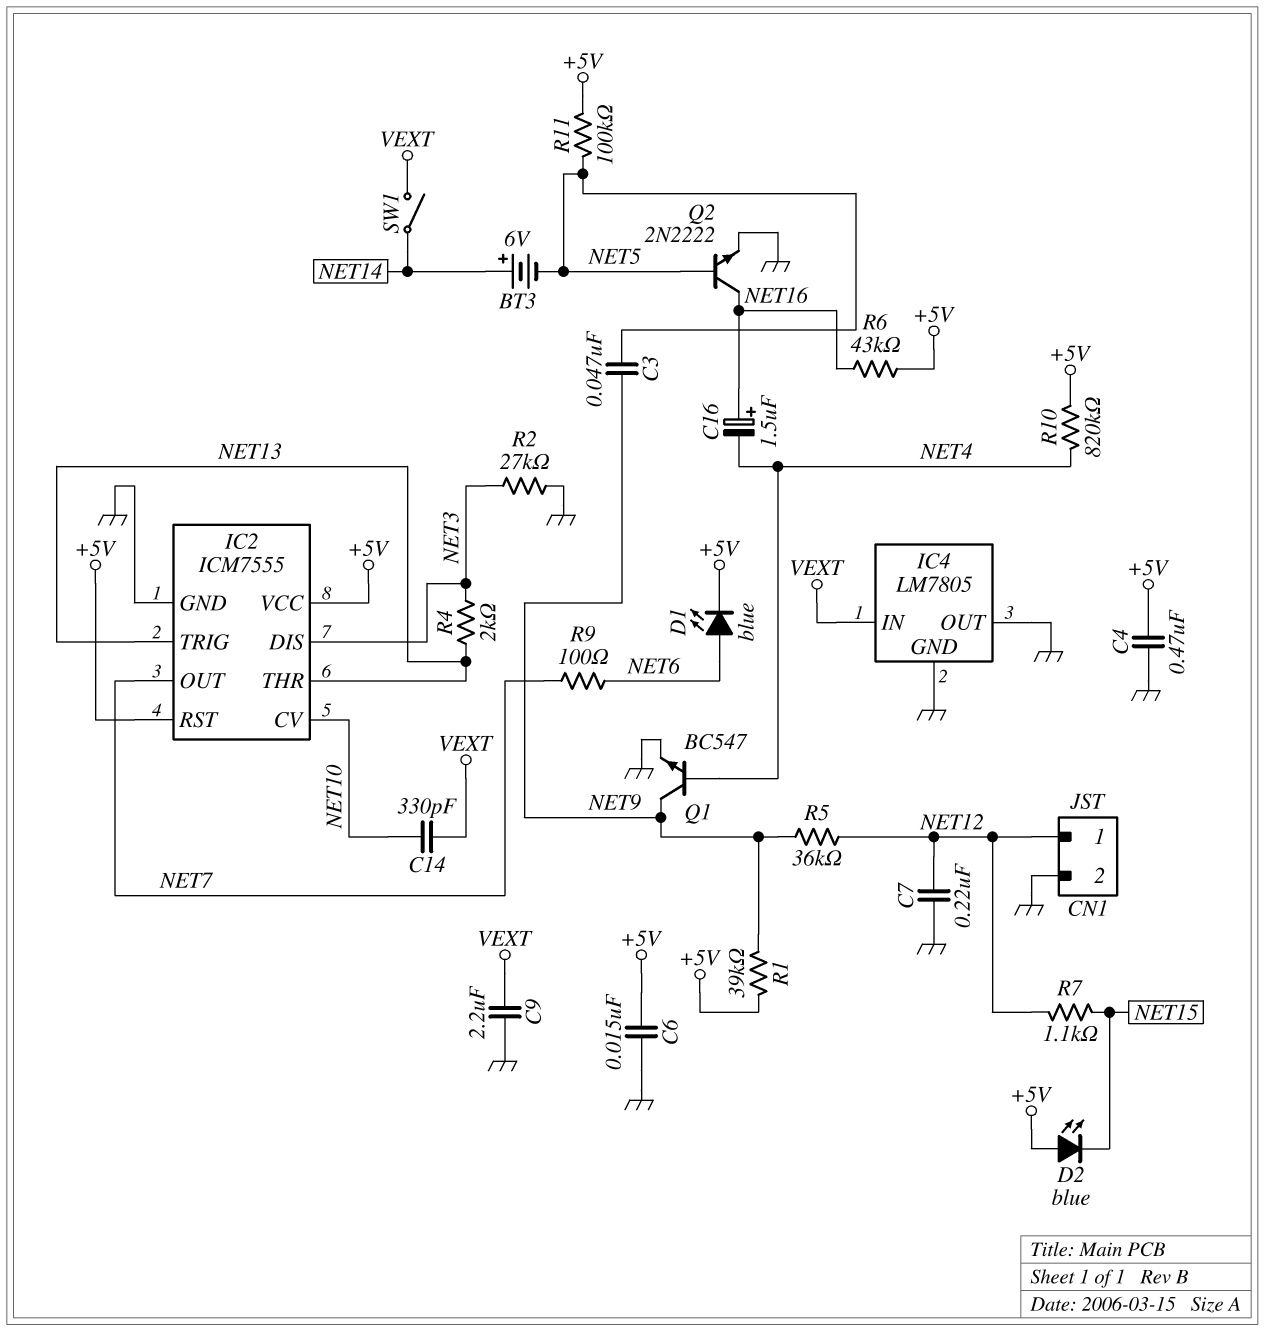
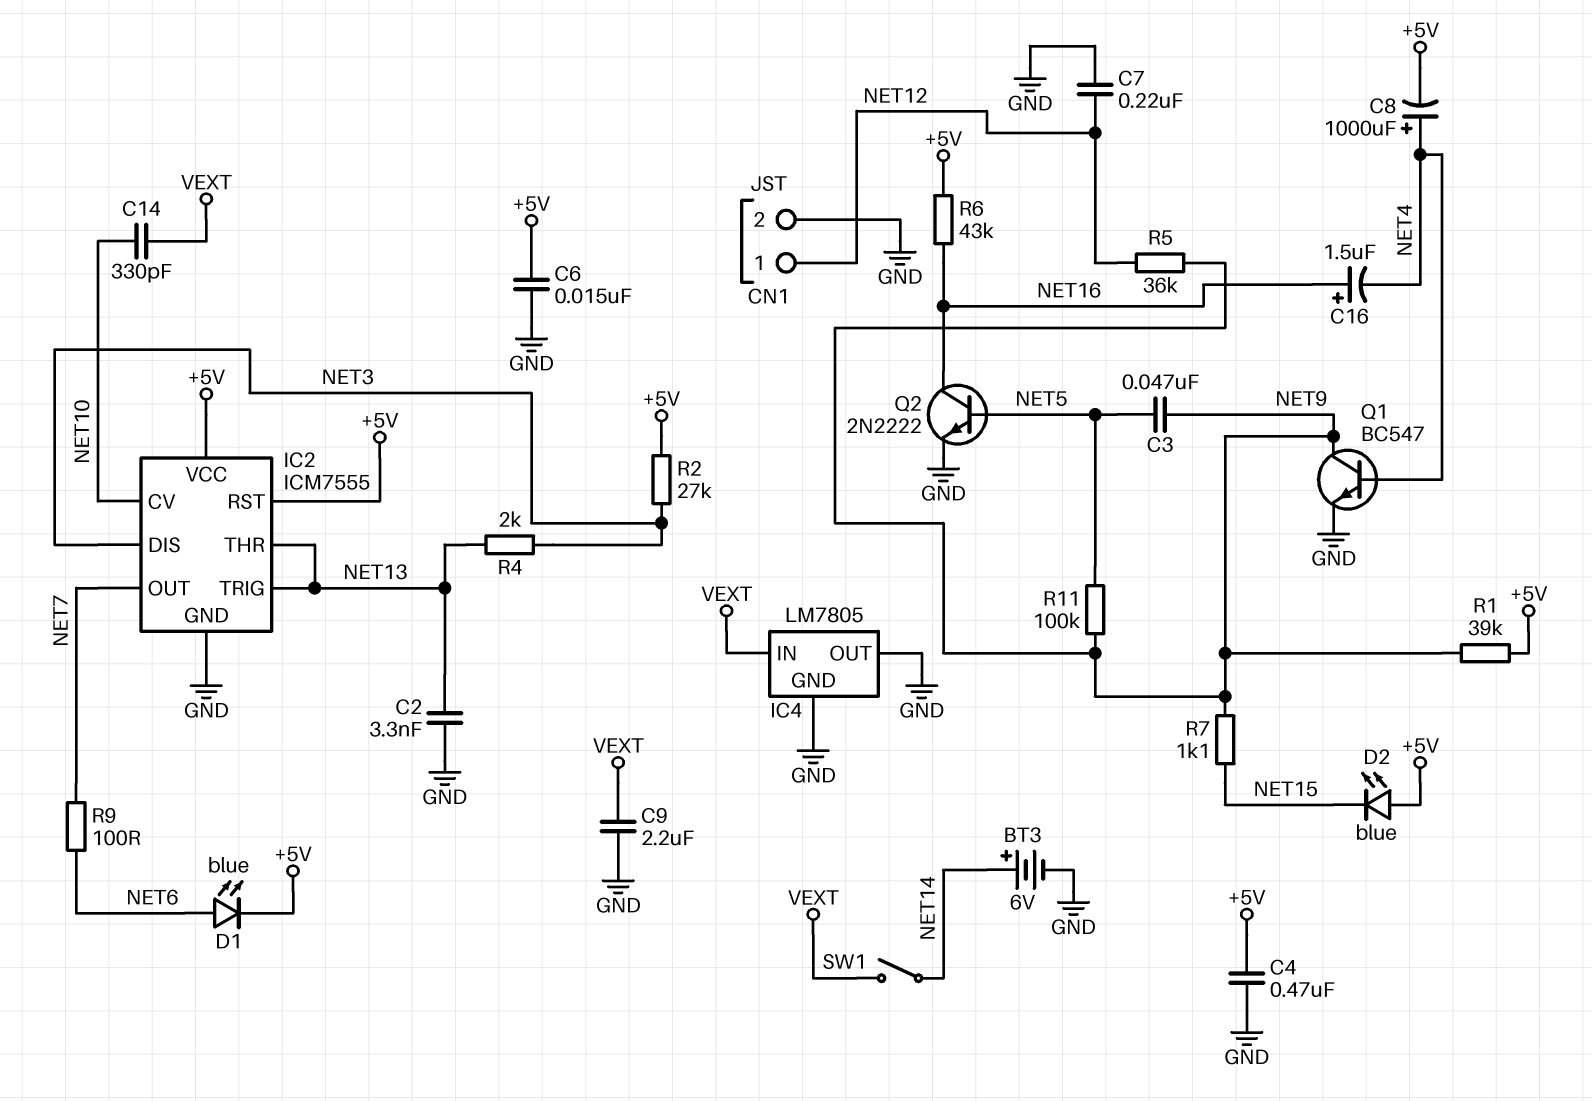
BT3: 6V (plus NET14, minus NET5) -> 6V (plus NET14, minus GND)
C2: none -> 3.3nF (GND, NET13)
C8: none -> 1000uF (plus NET4, minus +5V)
R2: 27k (GND, NET3) -> 27k (+5V, NET3)
R7: 1.1k (NET12, NET15) -> 1.1k (NET9, NET15)
R10: 820k (+5V, NET4) -> none
R11: 100k (+5V, NET5) -> 100k (NET5, NET9)

